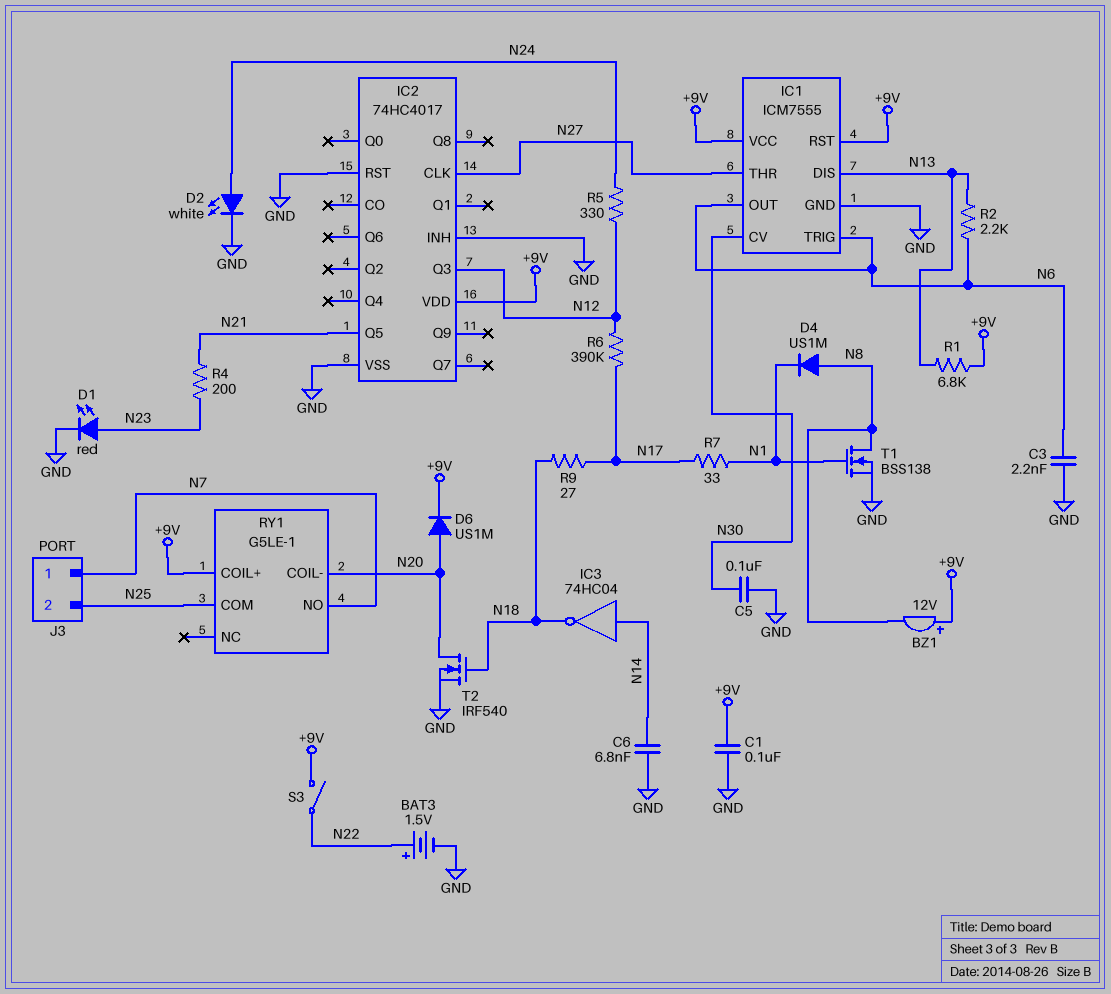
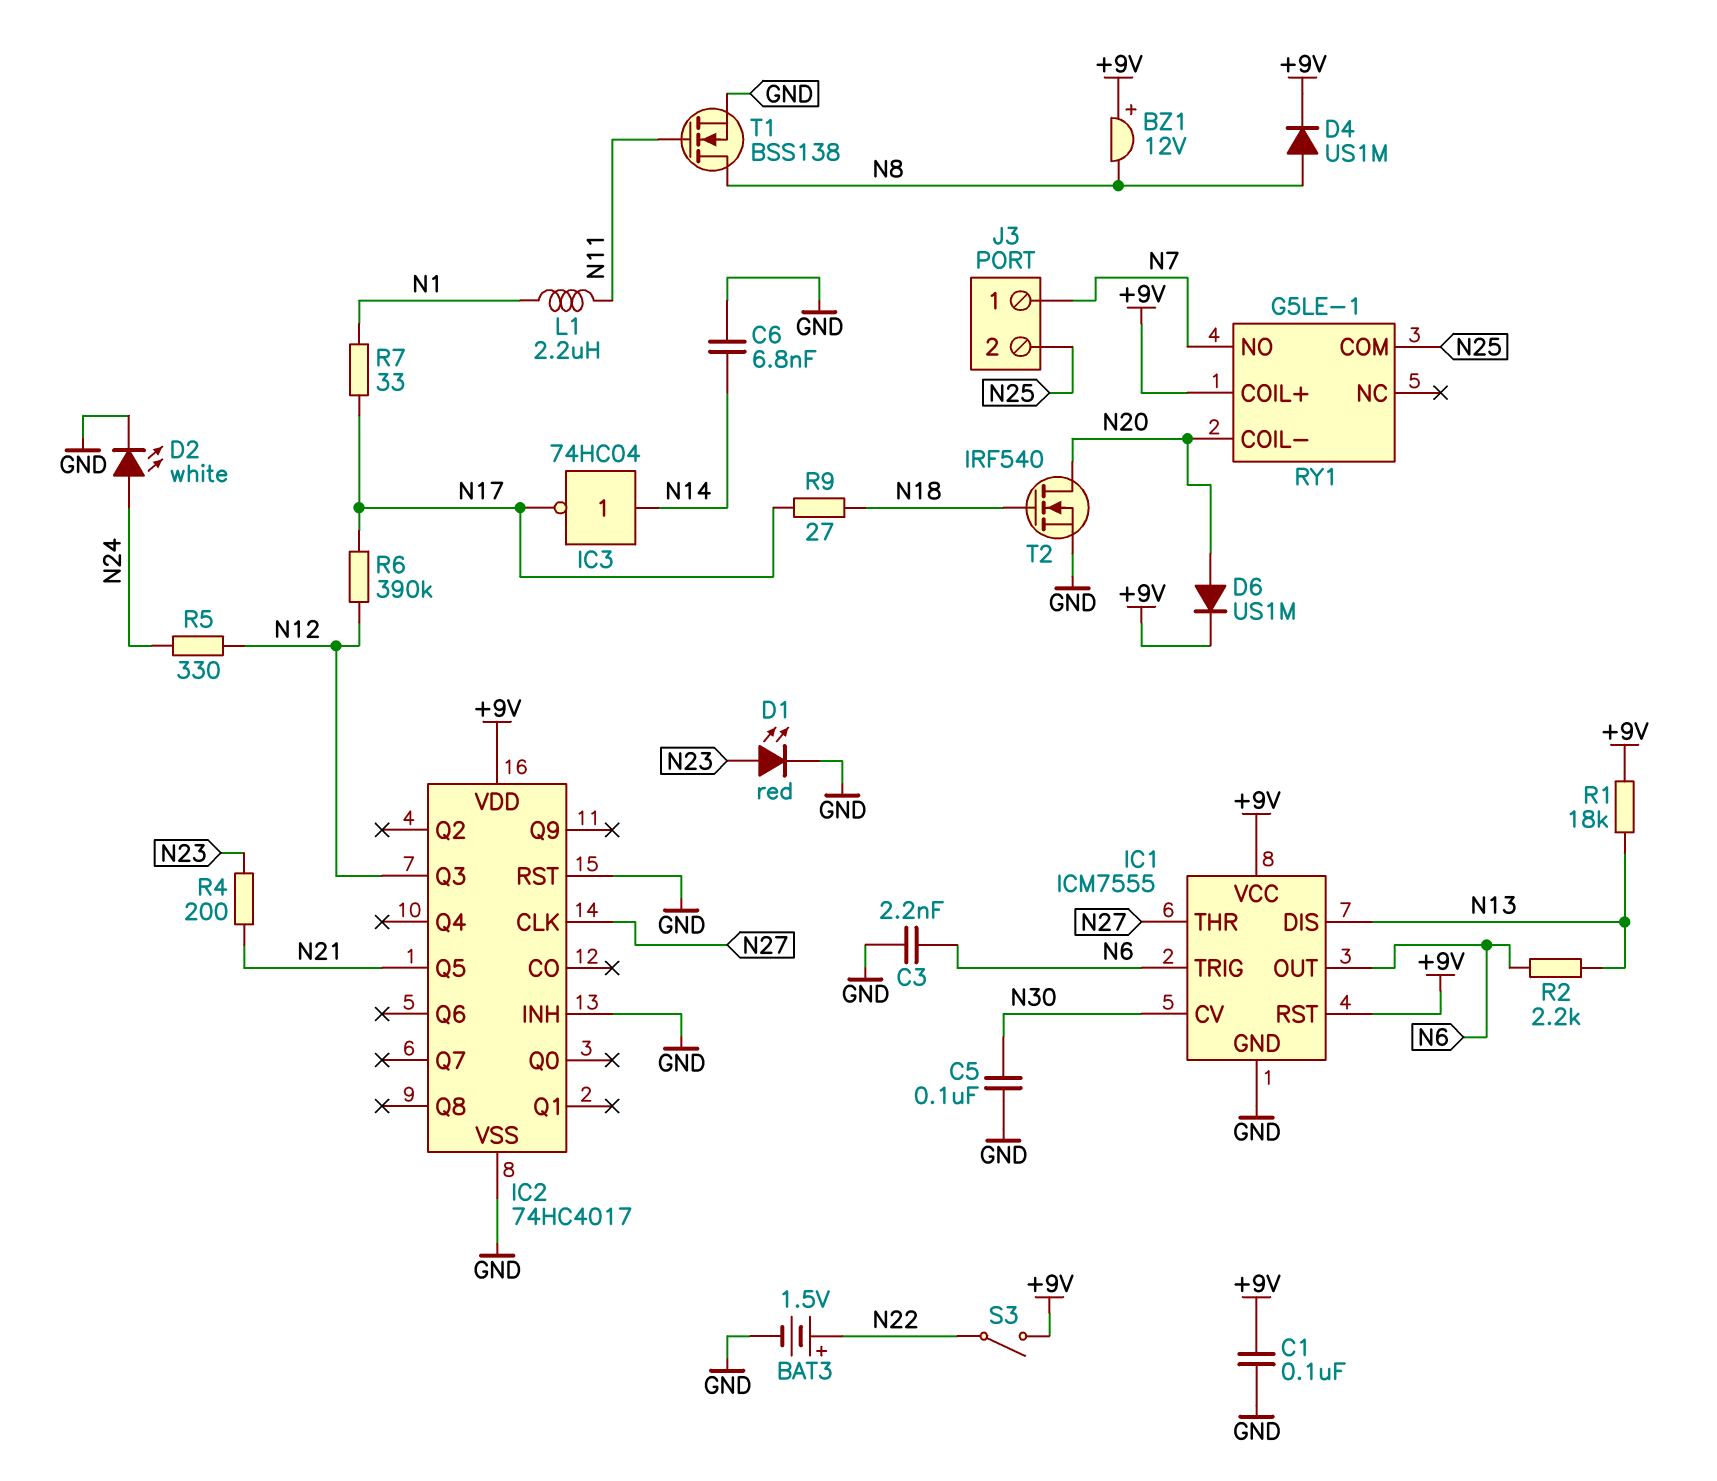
D4: diode US1M (A N8, K N1) -> diode US1M (A N8, K +9V)
IC3: NOT 74HC04 (in N14, out N18) -> NOT 74HC04 (in N14, out N17)
L1: none -> 2.2uH (N1, N11)
R1: 6.8k (+9V, N13) -> 18k (+9V, N13)
T1: NMOS BSS138 (G N1, D N8, S GND) -> NMOS BSS138 (G N11, D N8, S GND)

